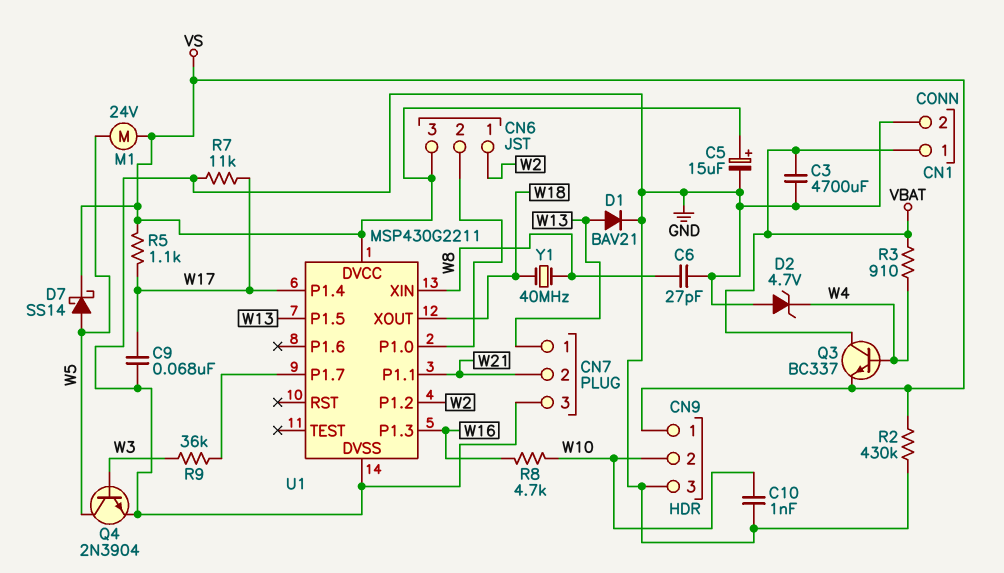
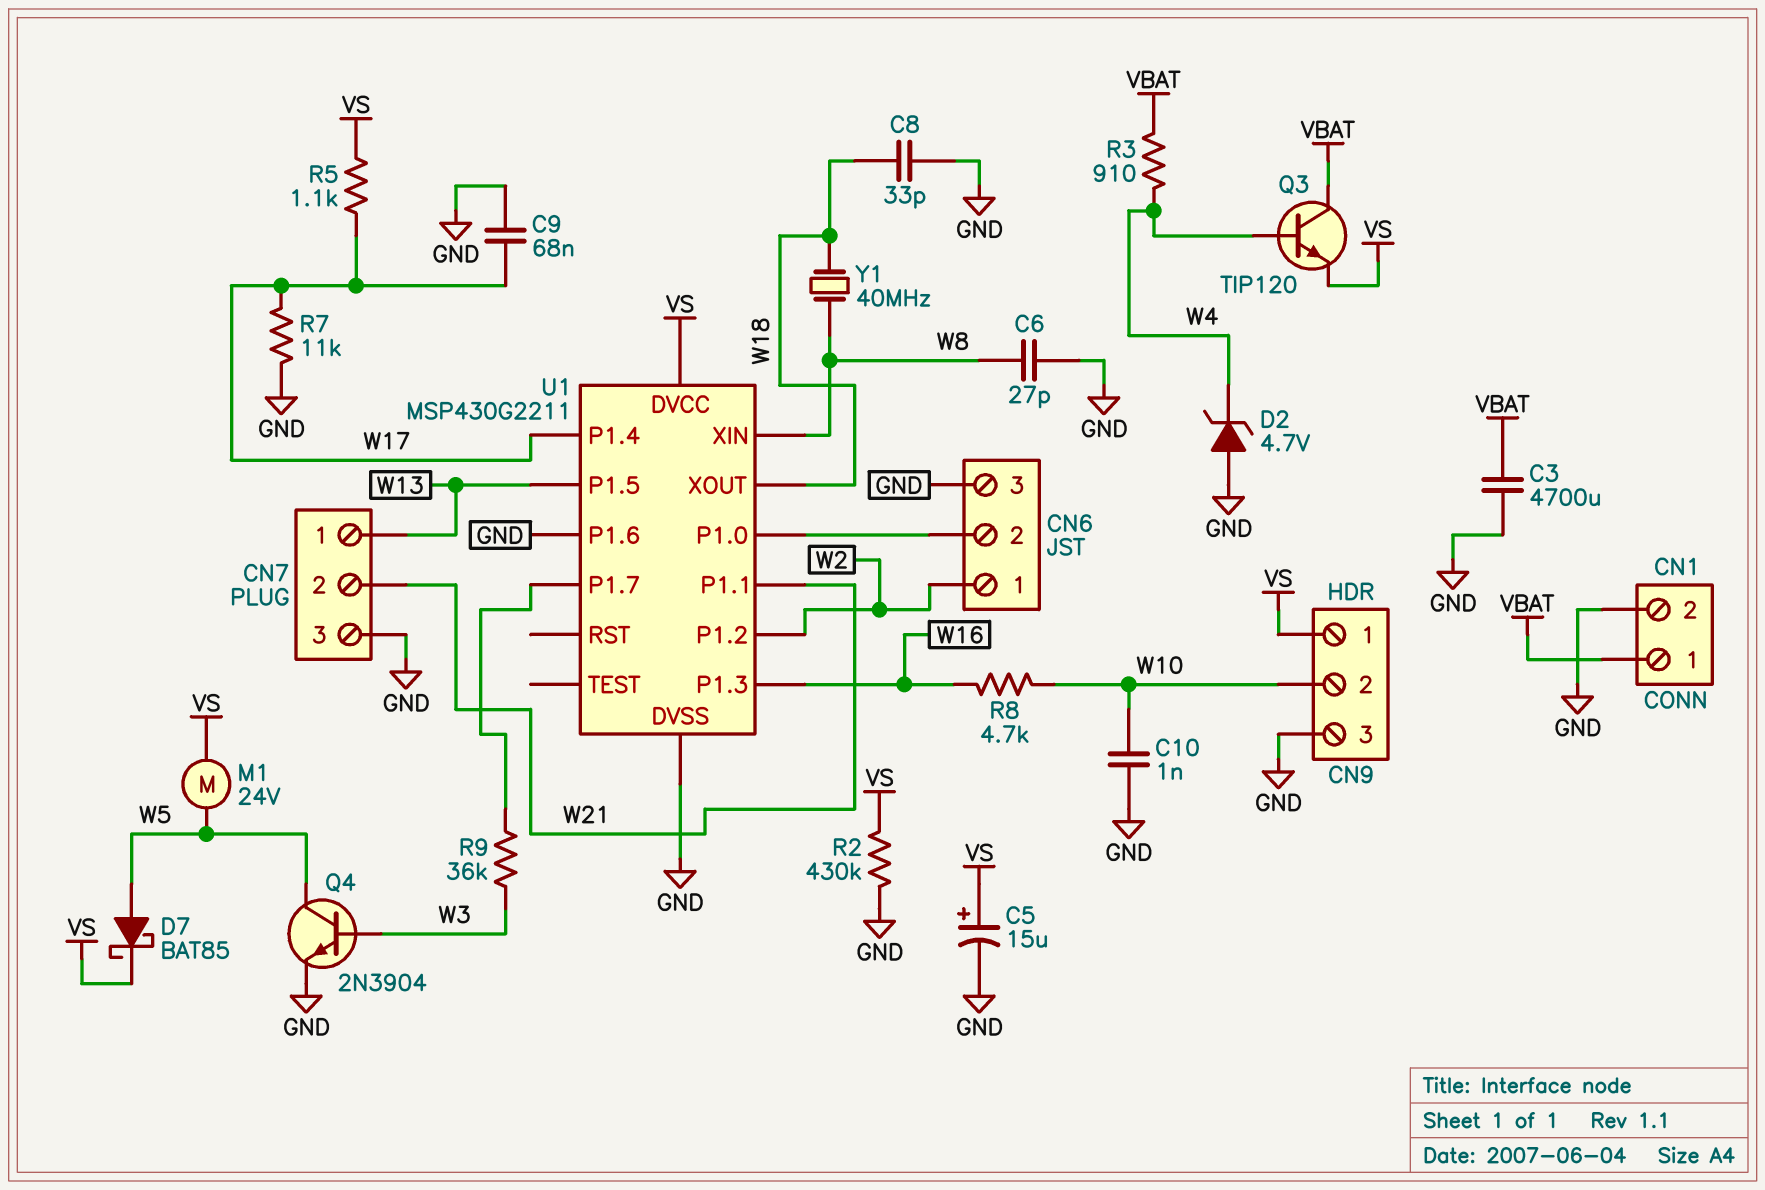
C8: none -> 33pF (GND, W18)
CN6 pin 3: VS -> GND
D1: diode BAV21 (A W13, K GND) -> none
D7: schottky SS14 (A W5, K VS) -> schottky BAT85 (A W5, K VS)
Q3: NPN BC337 (B W4, C VBAT, E VS) -> NPN TIP120 (B W4, C VBAT, E VS)
U1 pin P1.6: none -> GND

